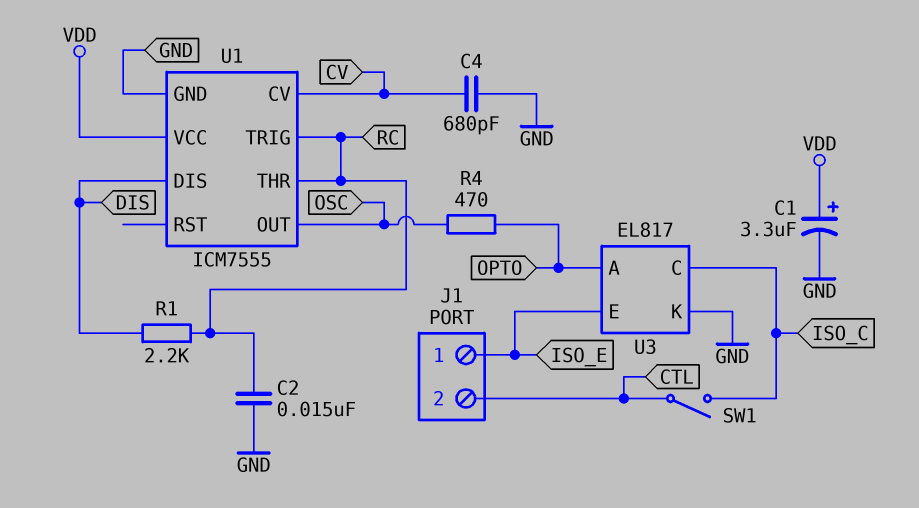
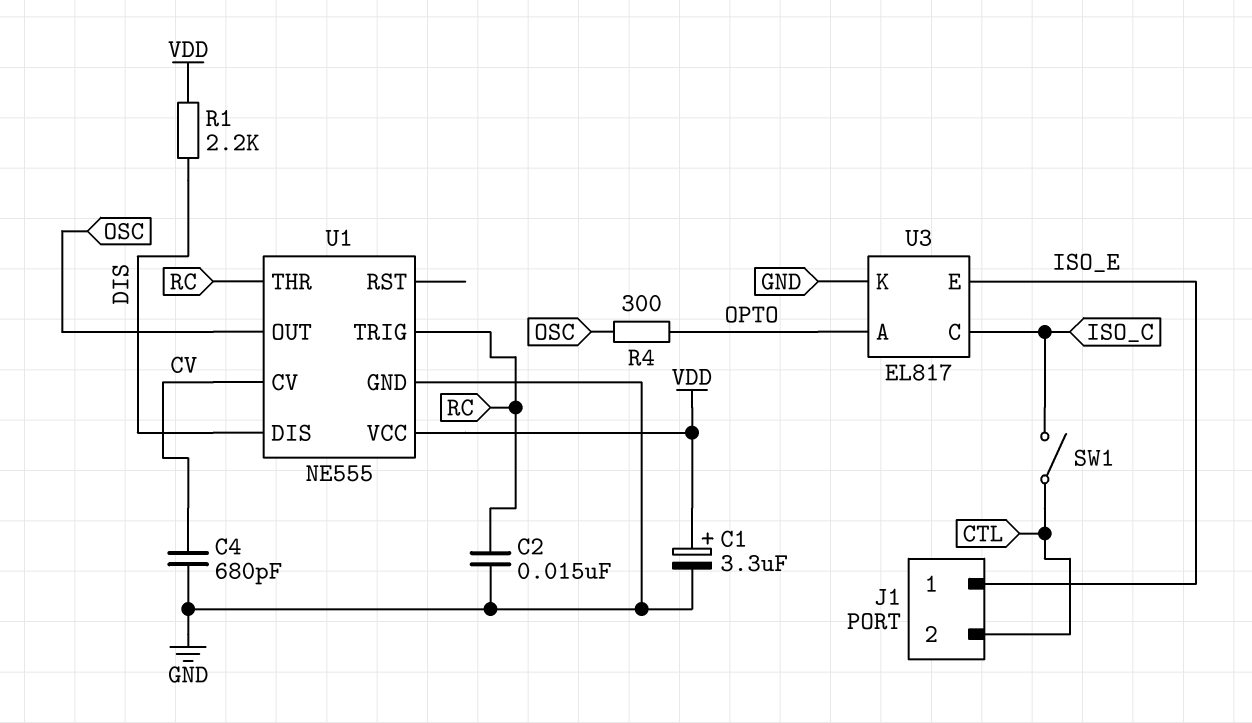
R1: 2.2k (DIS, RC) -> 2.2k (DIS, VDD)
R4: 470 (OPTO, OSC) -> 300 (OPTO, OSC)
U1: ICM7555 -> NE555

